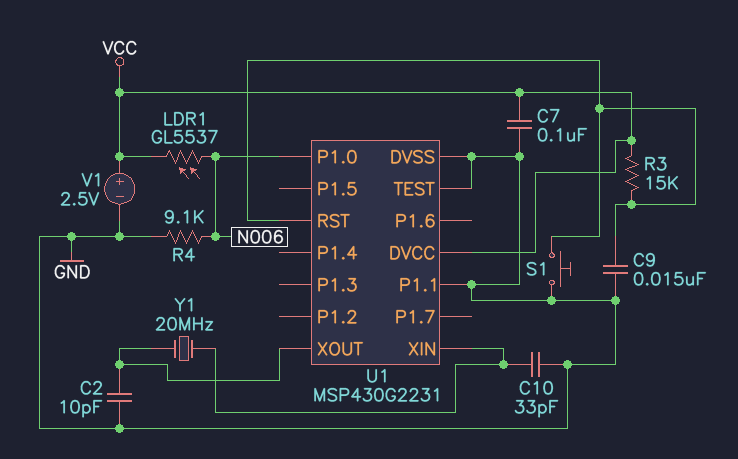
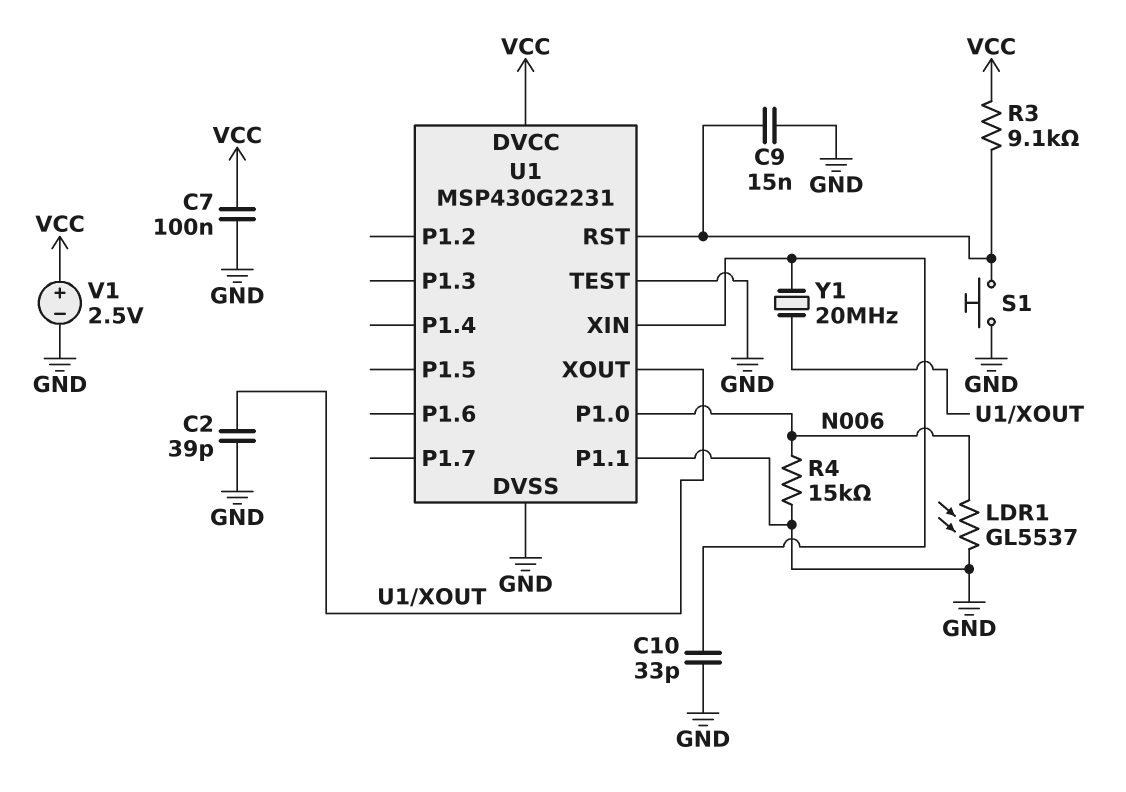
C2: 10pF (GND, U1/XOUT) -> 39pF (GND, U1/XOUT)
LDR1: GL5537 (N006, VCC) -> GL5537 (GND, N006)
R3: 15k (U1/RST, VCC) -> 9.1k (U1/RST, VCC)
R4: 9.1k (GND, N006) -> 15k (GND, N006)

